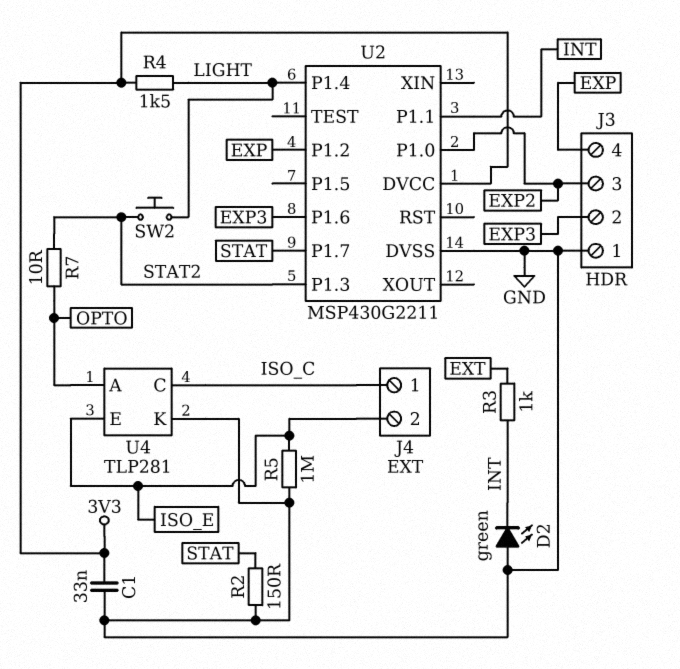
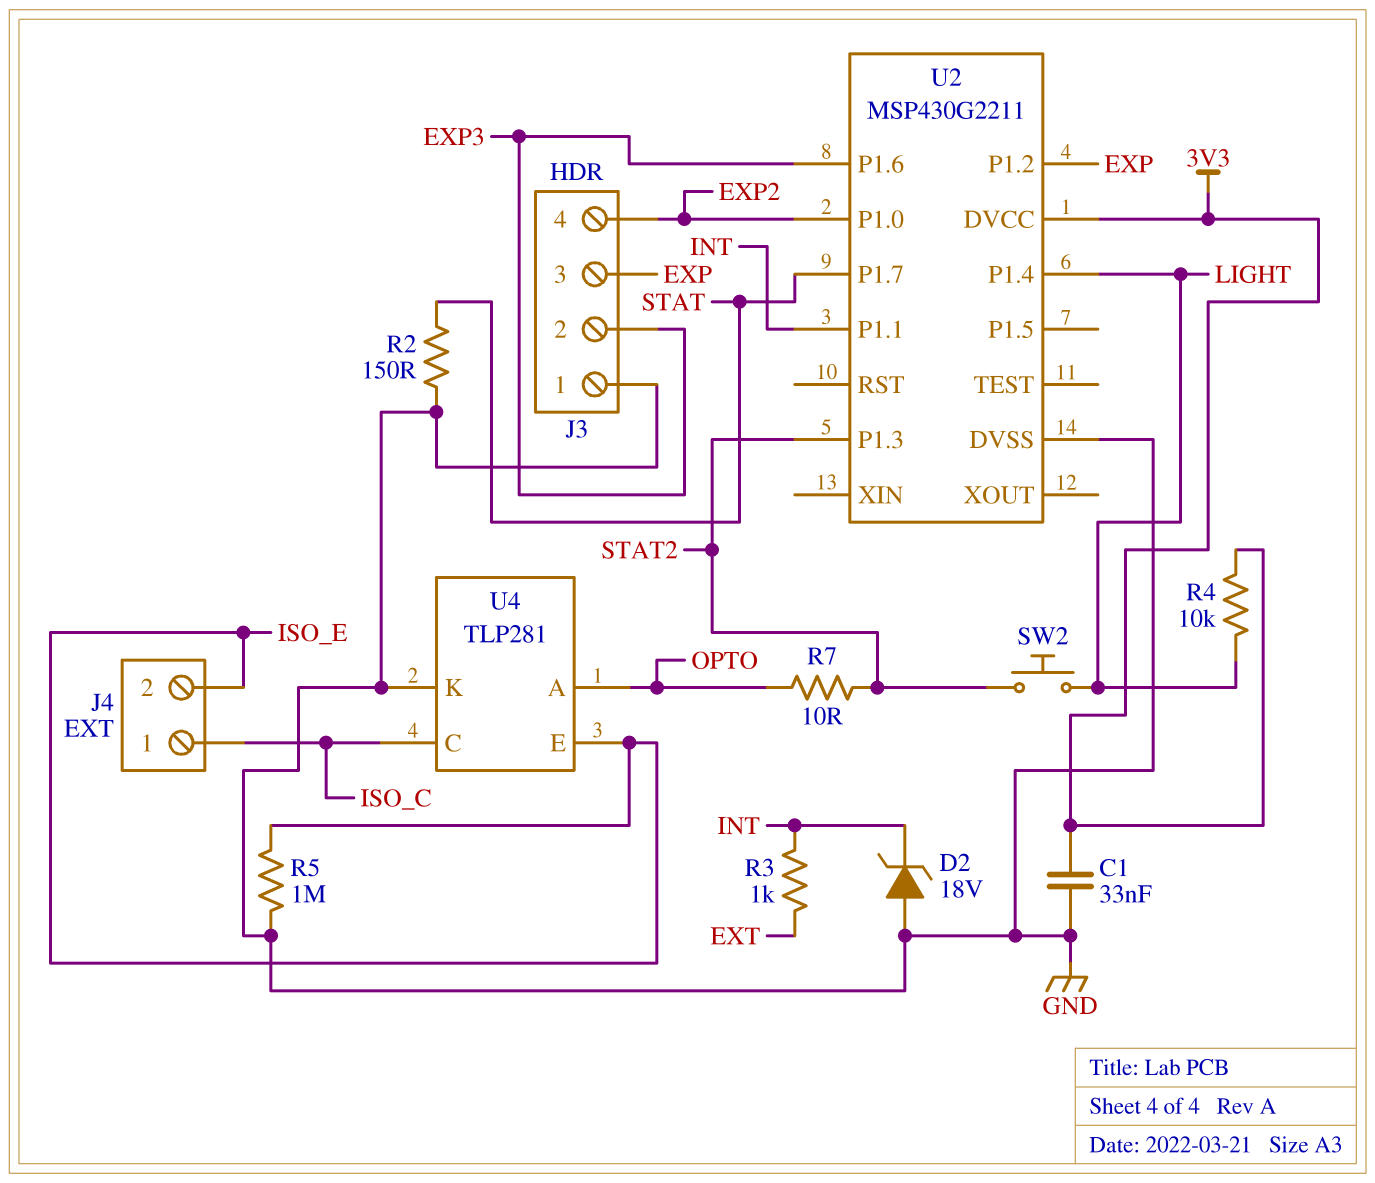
D2: LED green (A GND, K INT) -> zener 18V (A GND, K INT)
J3 pin 3: EXP2 -> EXP
J3 pin 4: EXP -> EXP2
R4: 1.5k (3V3, LIGHT) -> 10k (3V3, LIGHT)

